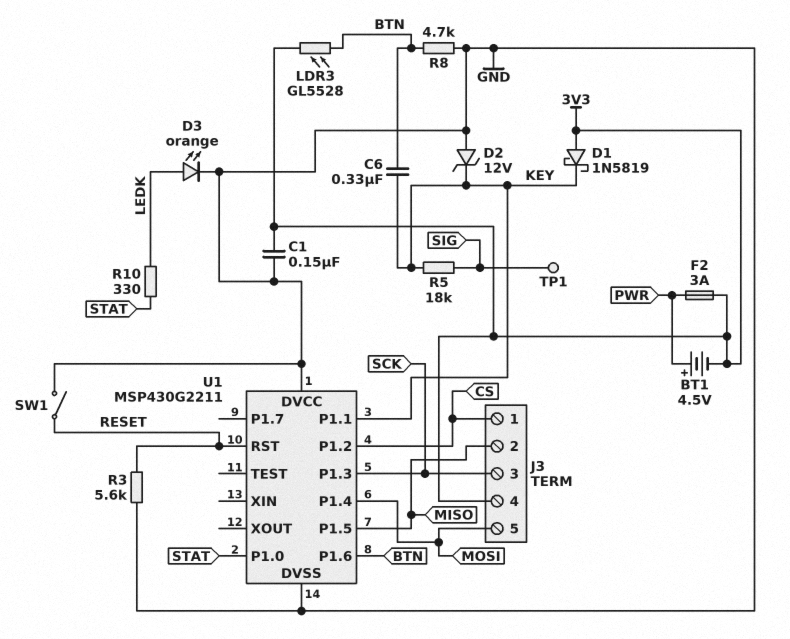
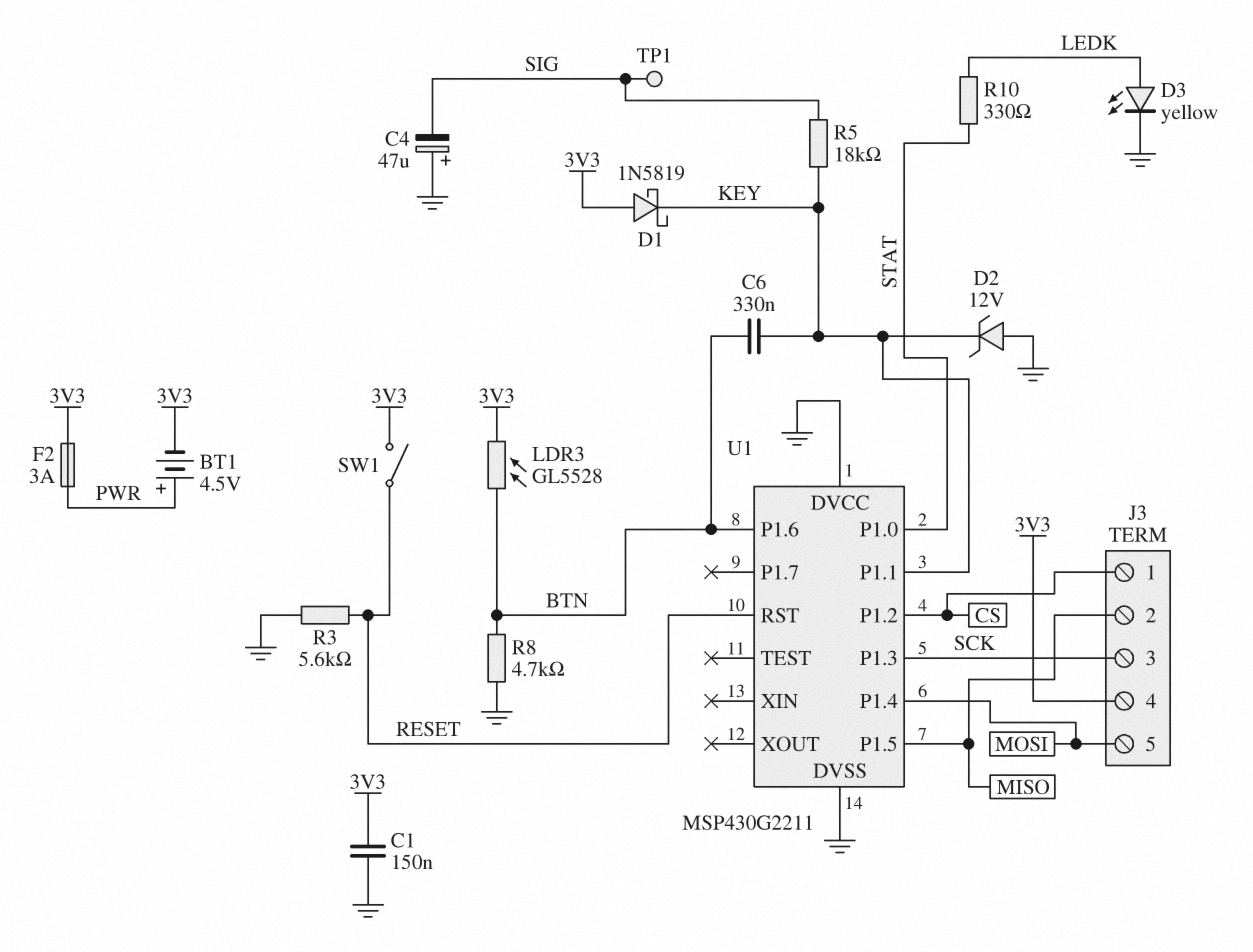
C4: none -> 47uF (plus GND, minus SIG)
D3: LED orange (A LEDK, K GND) -> LED yellow (A LEDK, K GND)
SW1: switch (GND, RESET) -> switch (3V3, RESET)

